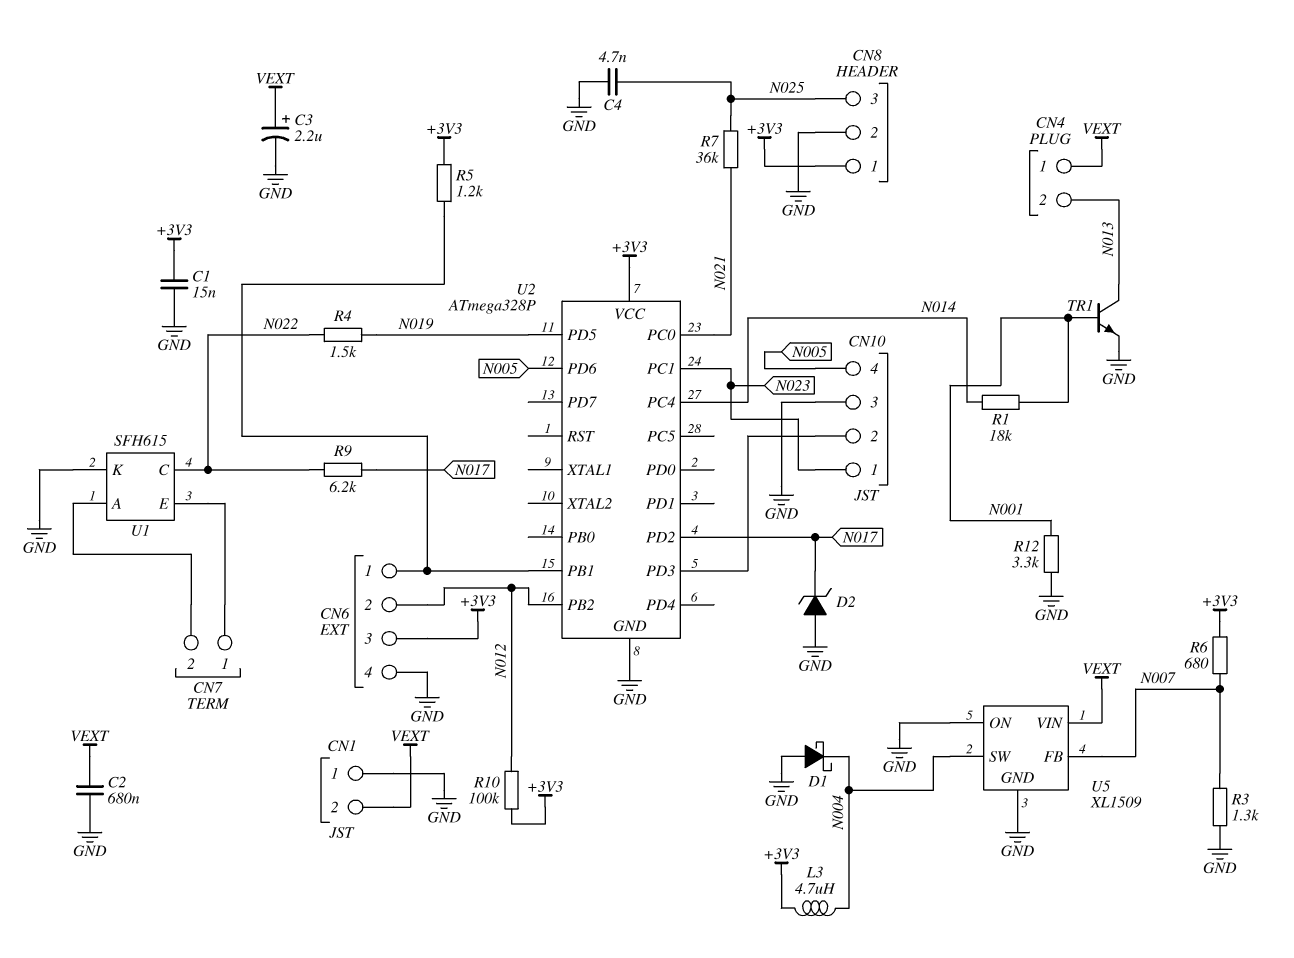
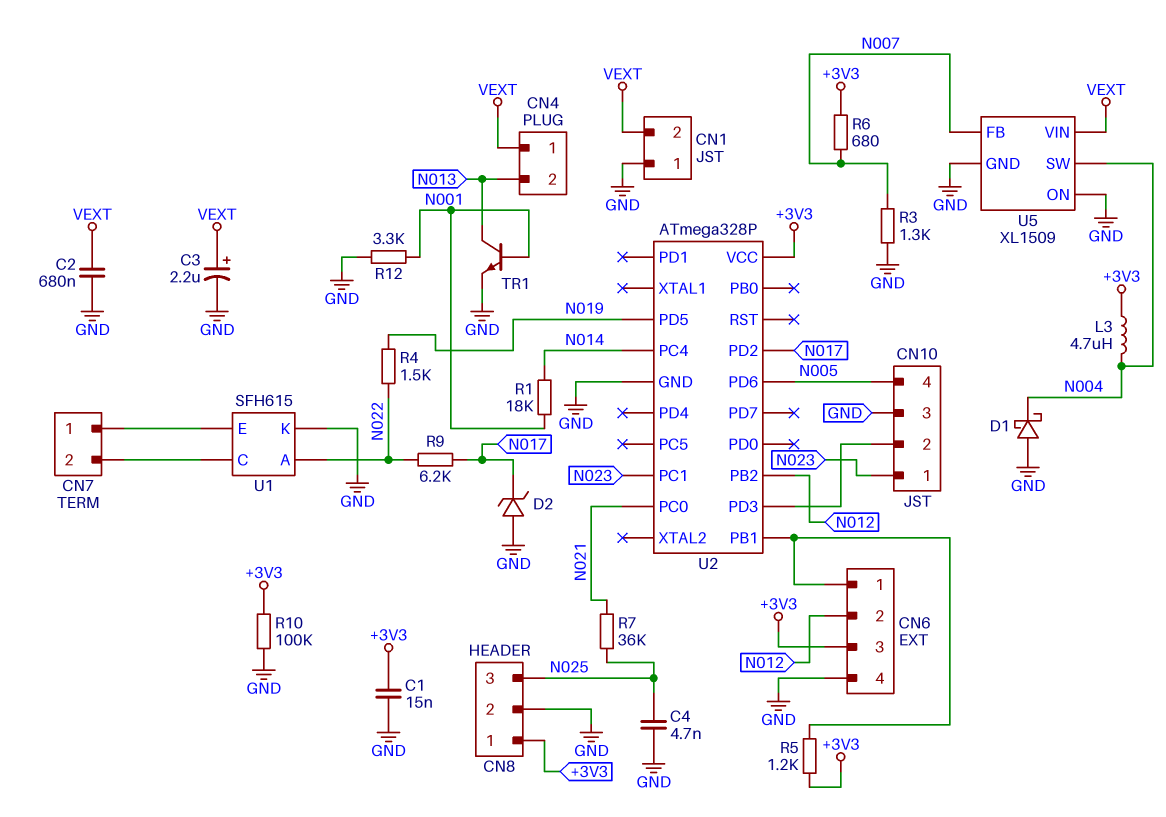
R10: 100k (+3V3, N012) -> 100k (+3V3, GND)
U1 pin A: CN7/2 -> N022
U1 pin C: N022 -> CN7/2

